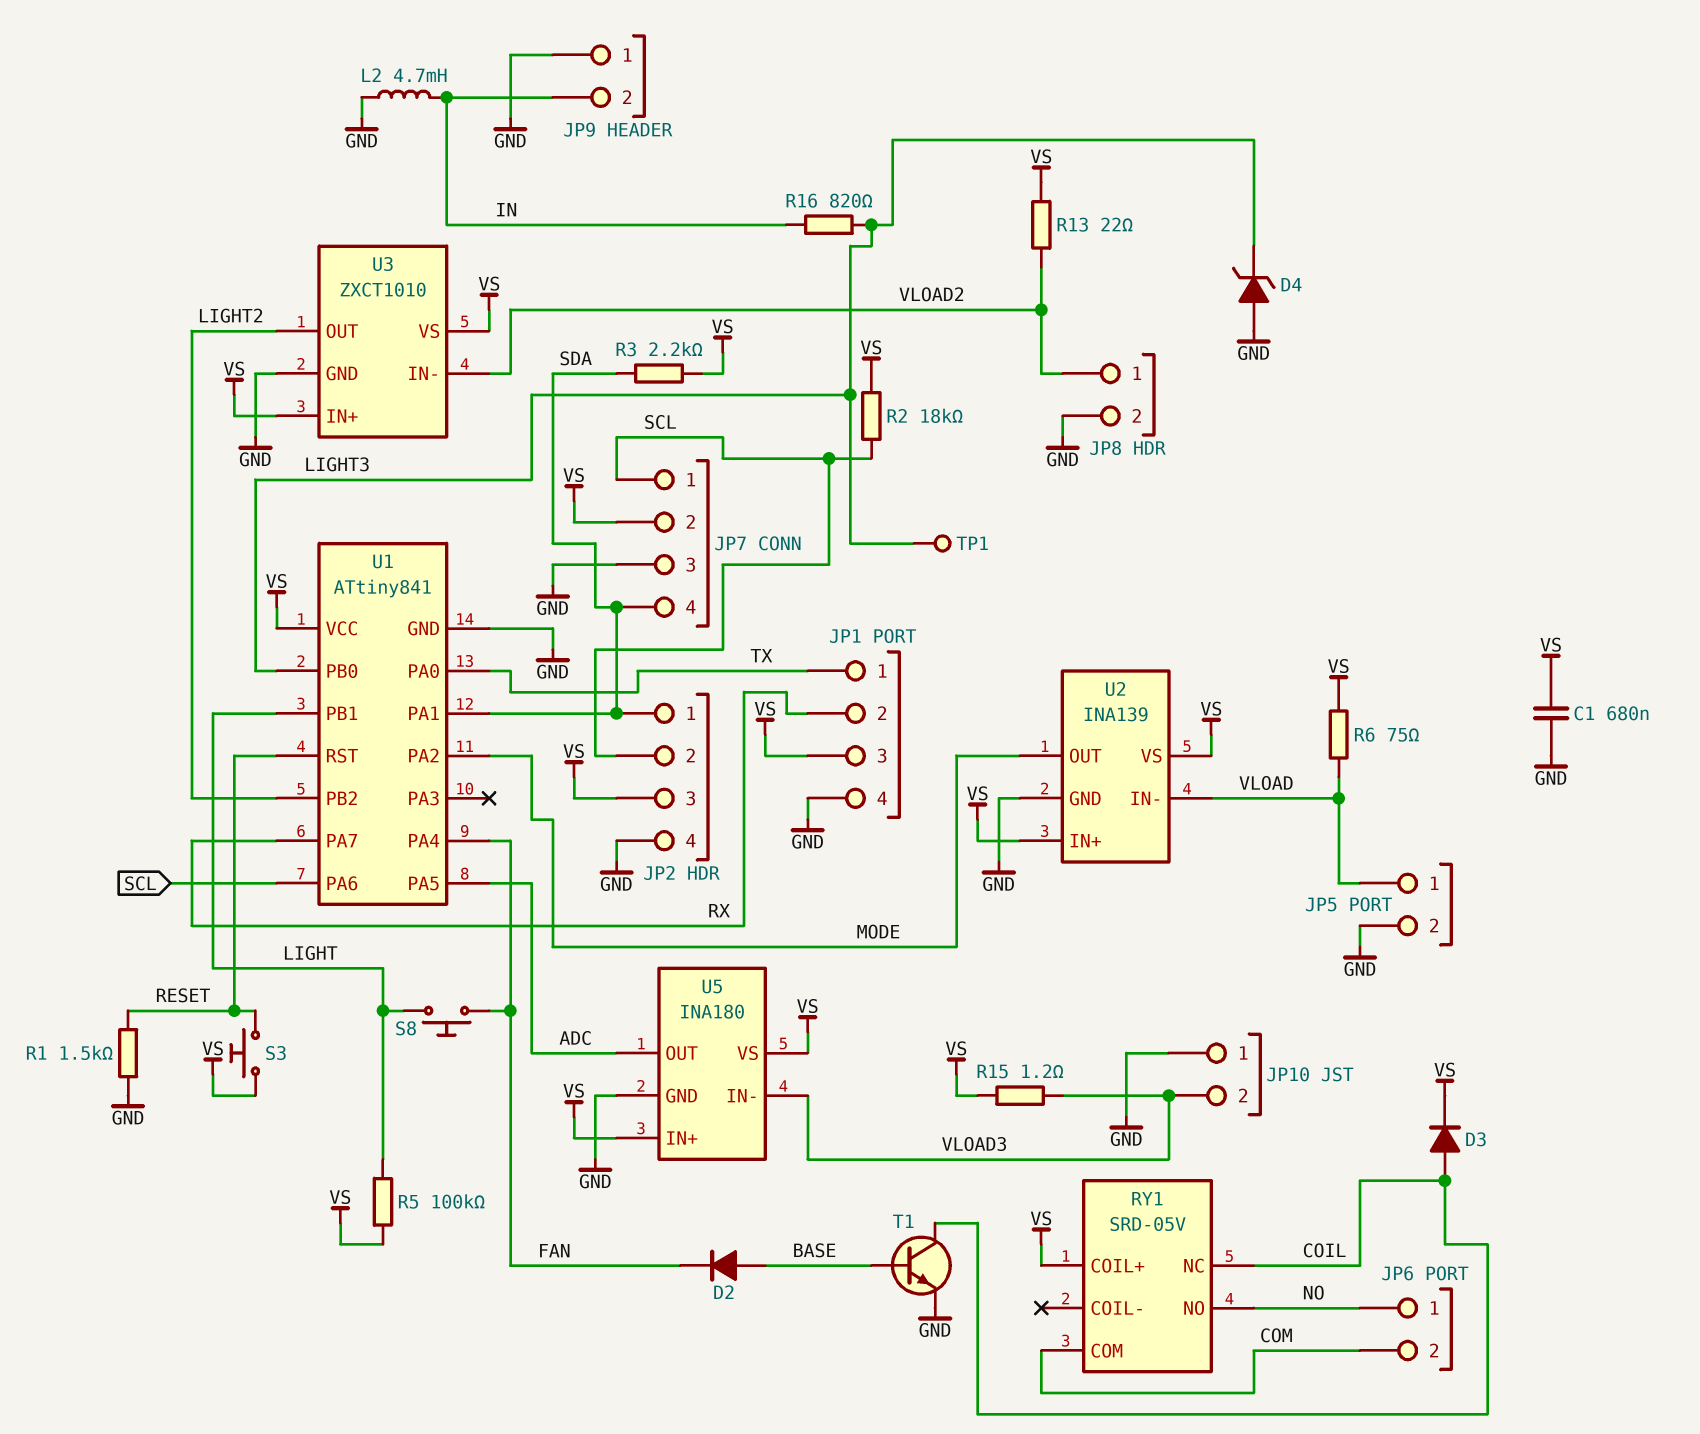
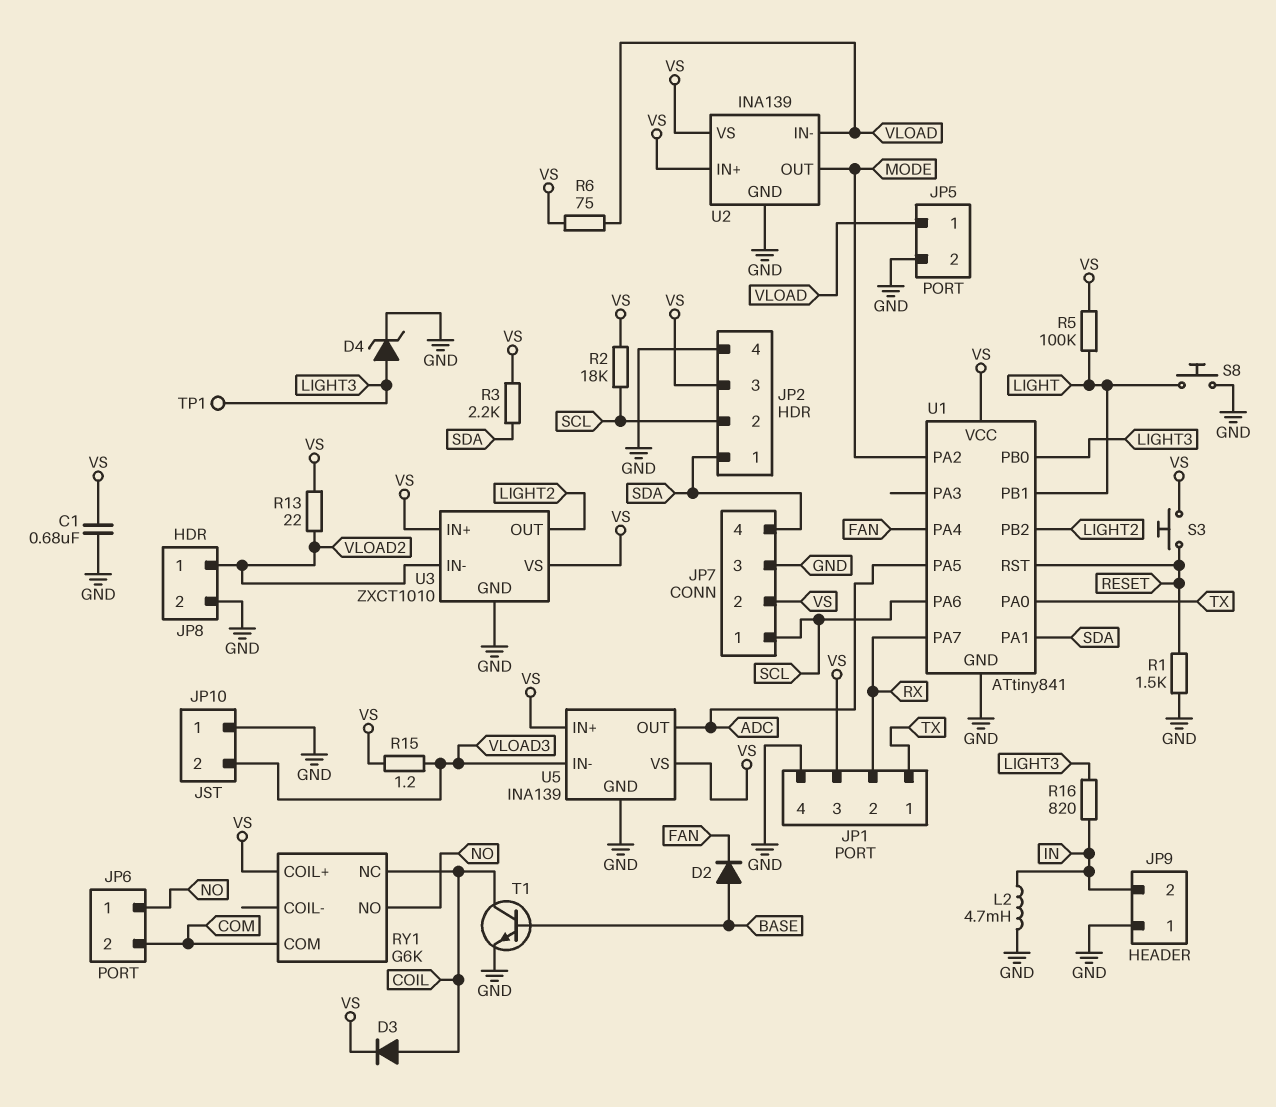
D4: zener (A GND, K LIGHT3) -> zener (A LIGHT3, K GND)
RY1: SRD-05V -> G6K
S8: button (FAN, LIGHT) -> button (GND, LIGHT)
U5: INA180 -> INA139

